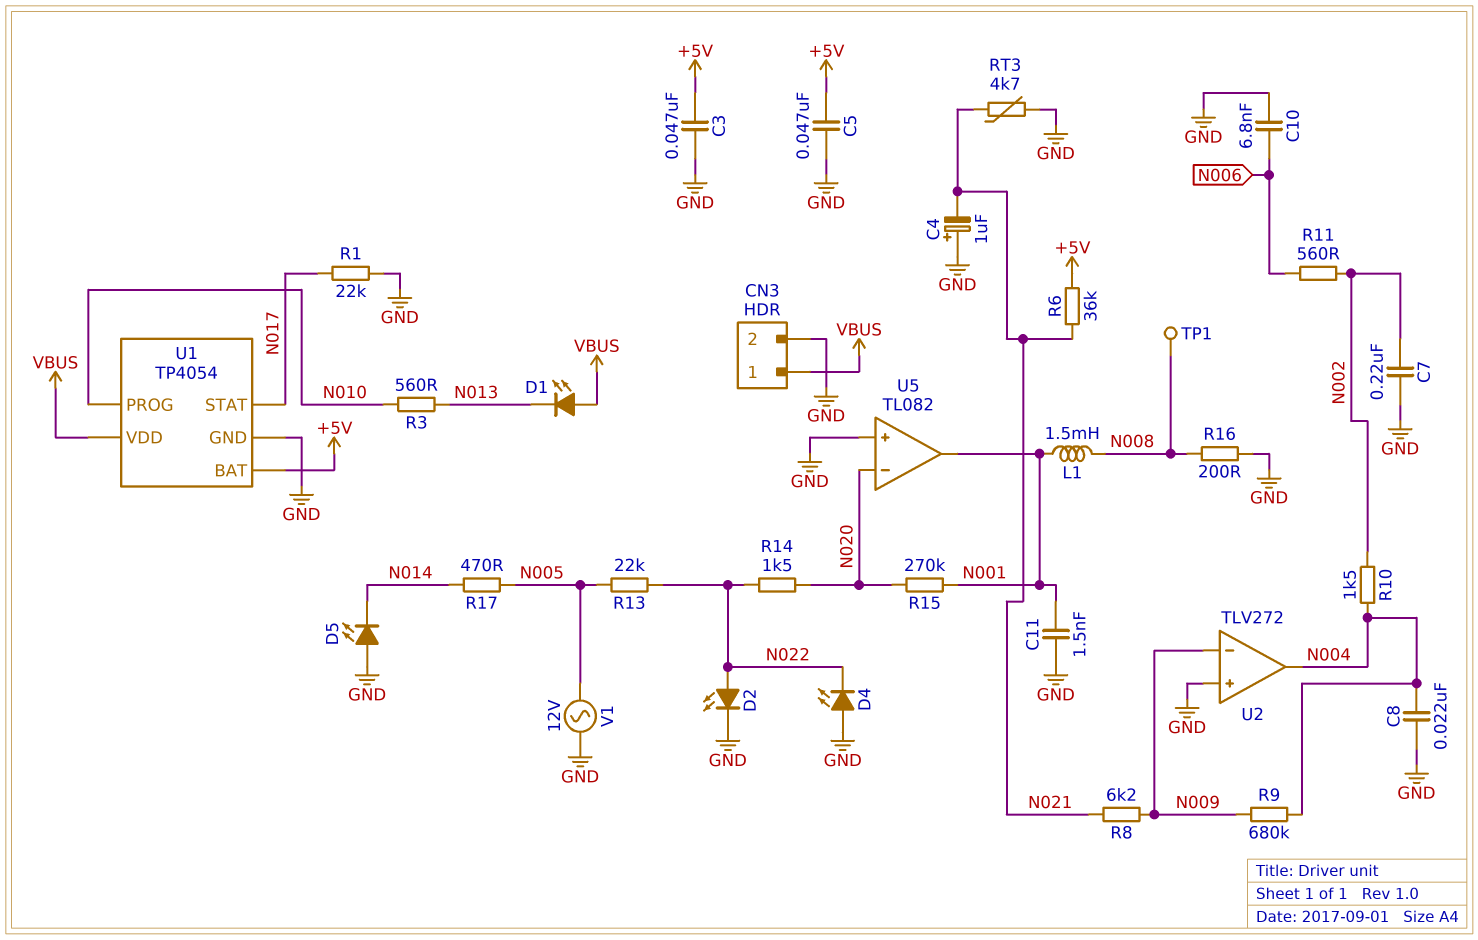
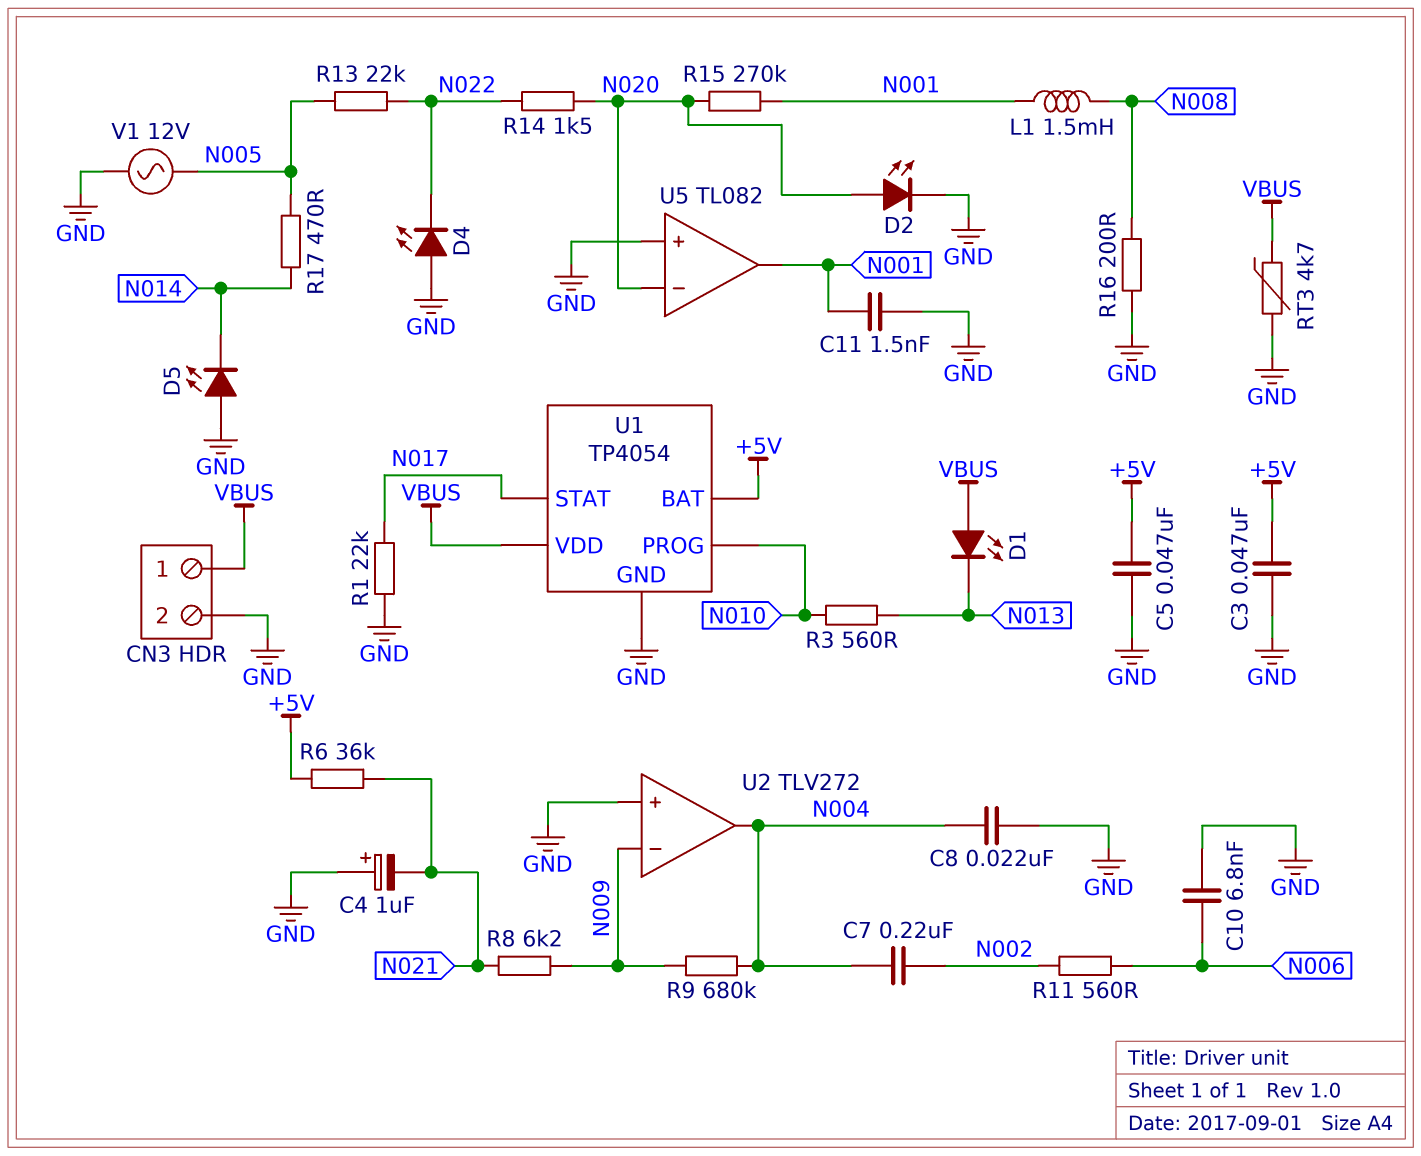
C7: 220nF (GND, N002) -> 220nF (N002, N004)
D2: LED (A N022, K GND) -> LED (A N020, K GND)
R10: 1.5k (N002, N004) -> none
RT3: 4.7k (GND, N021) -> 4.7k (GND, VBUS)
TP1: test point (N008) -> none

